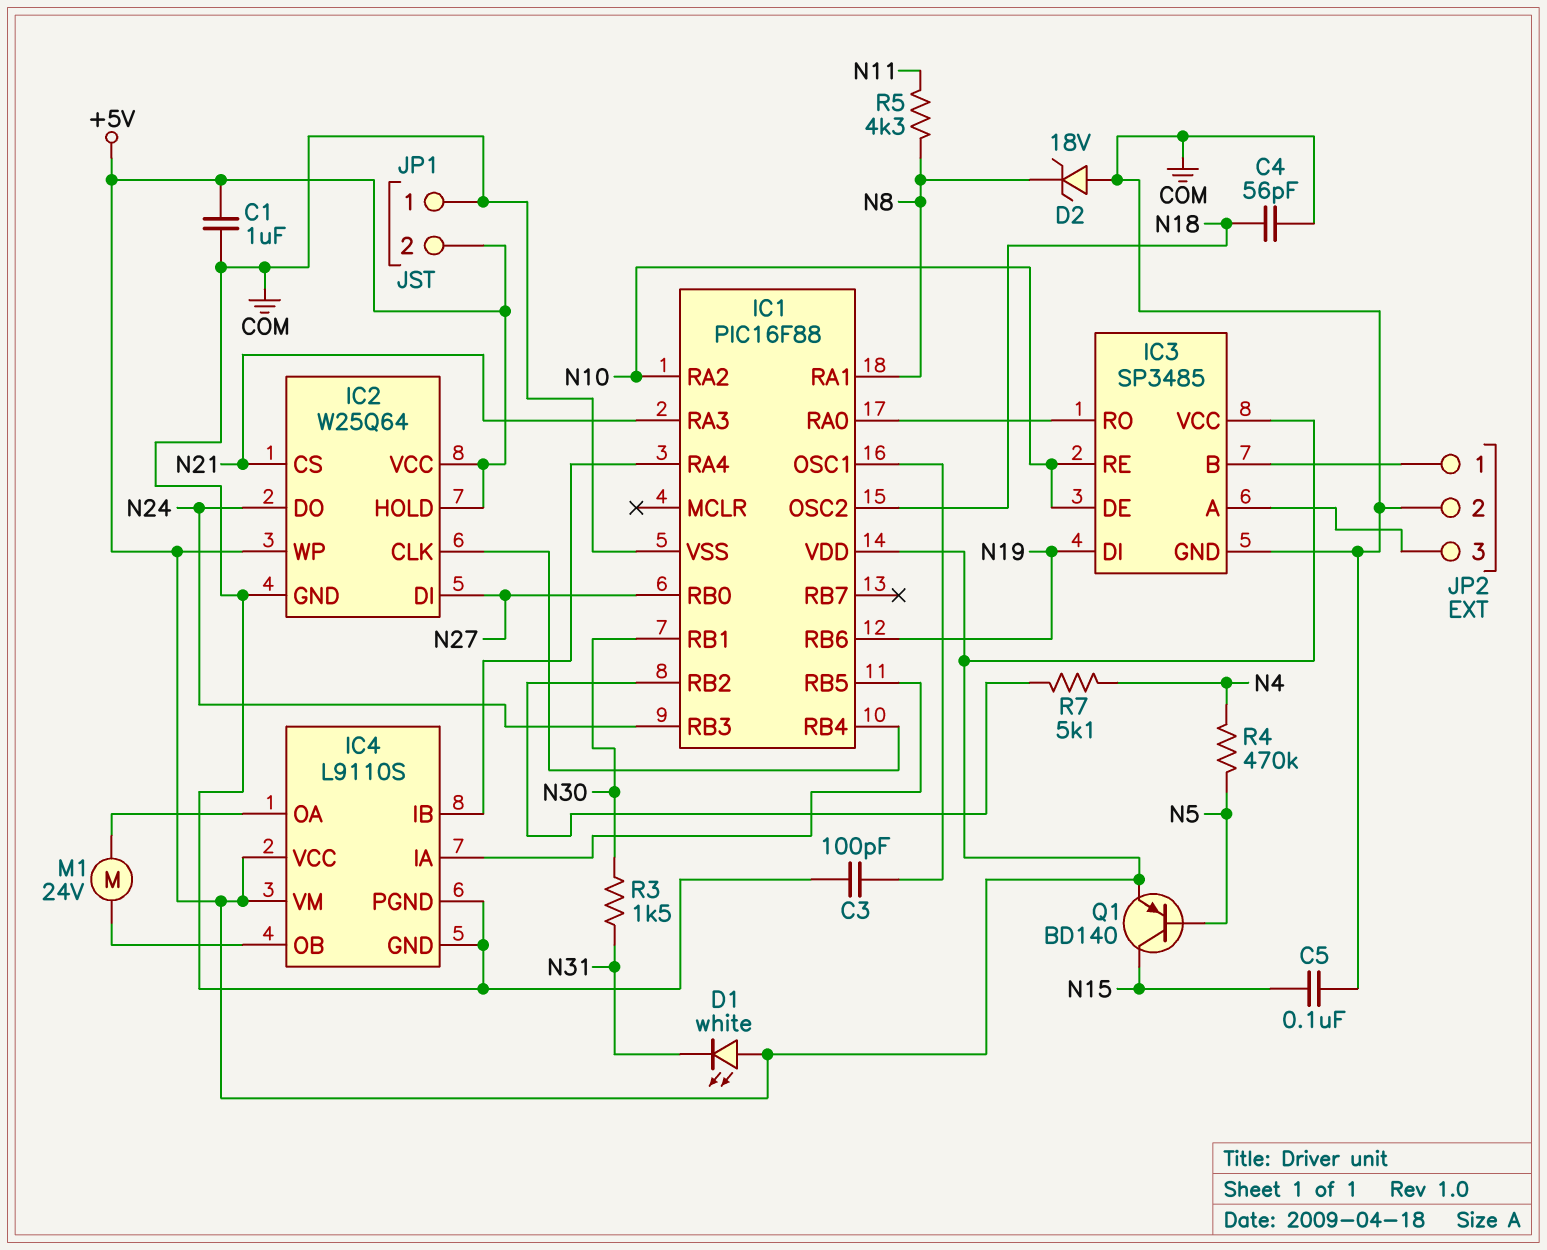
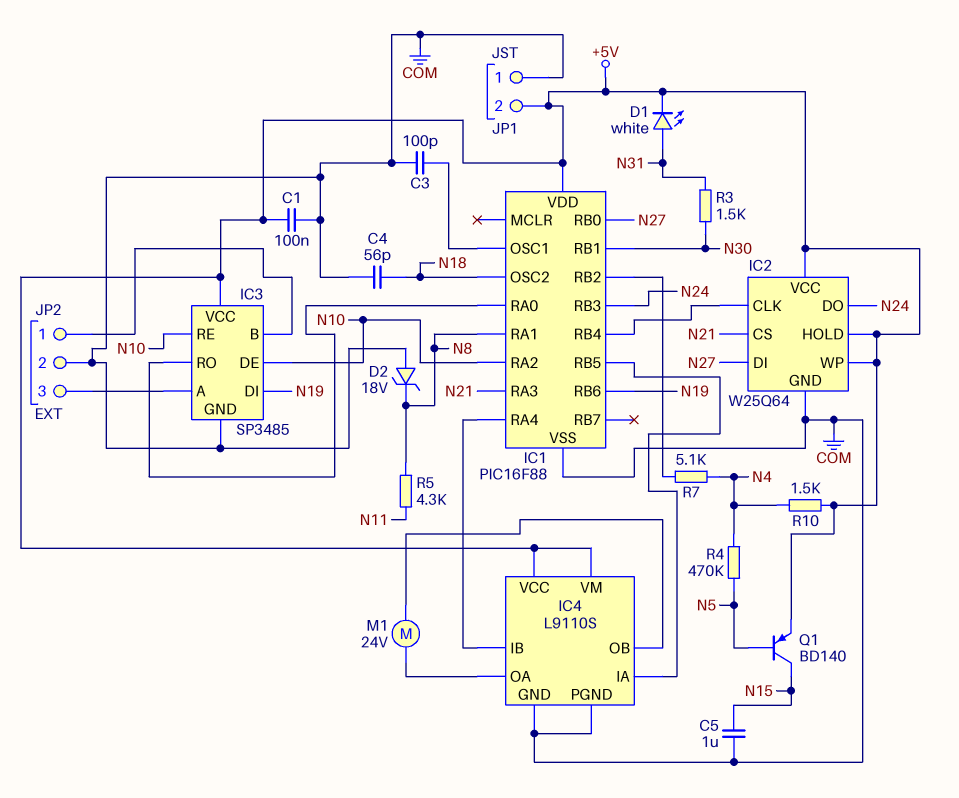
C1: 1uF (+5V, COM) -> 100nF (+5V, COM)
C5: 100nF (COM, N15) -> 1uF (COM, N15)
D1: LED white (A +5V, K N31) -> LED white (A N31, K +5V)
R10: none -> 1.5k (+5V, N4)

